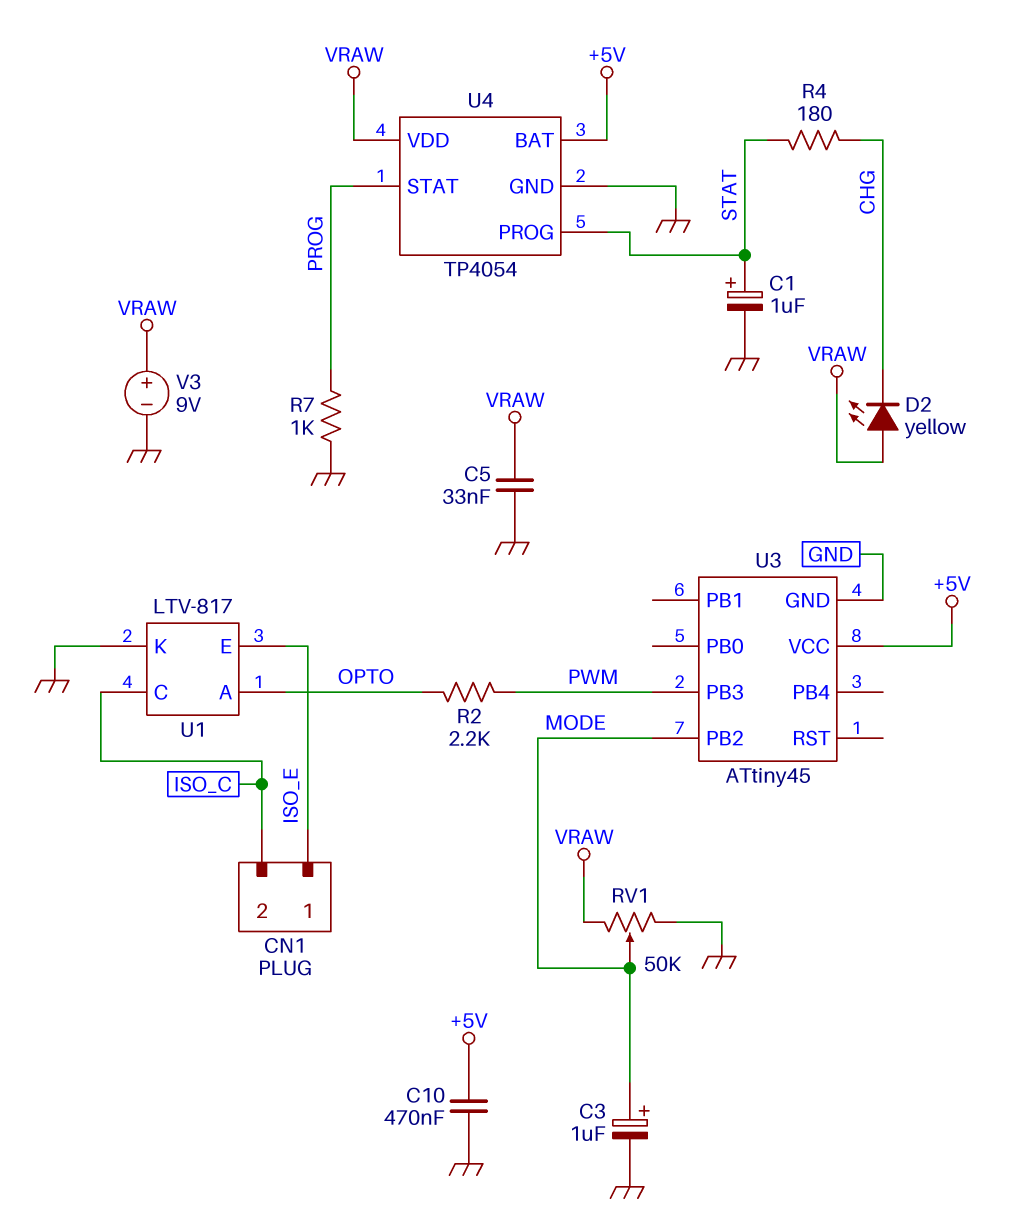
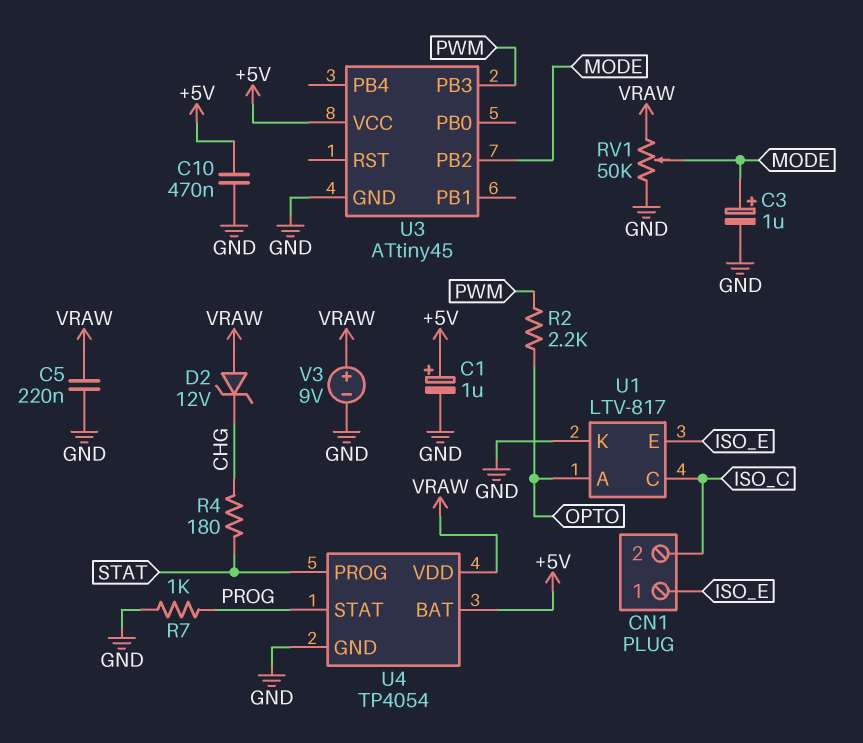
C1: 1uF (plus STAT, minus GND) -> 1uF (plus +5V, minus GND)
C5: 33nF (GND, VRAW) -> 220nF (GND, VRAW)
D2: LED yellow (A VRAW, K CHG) -> zener 12V (A VRAW, K CHG)

